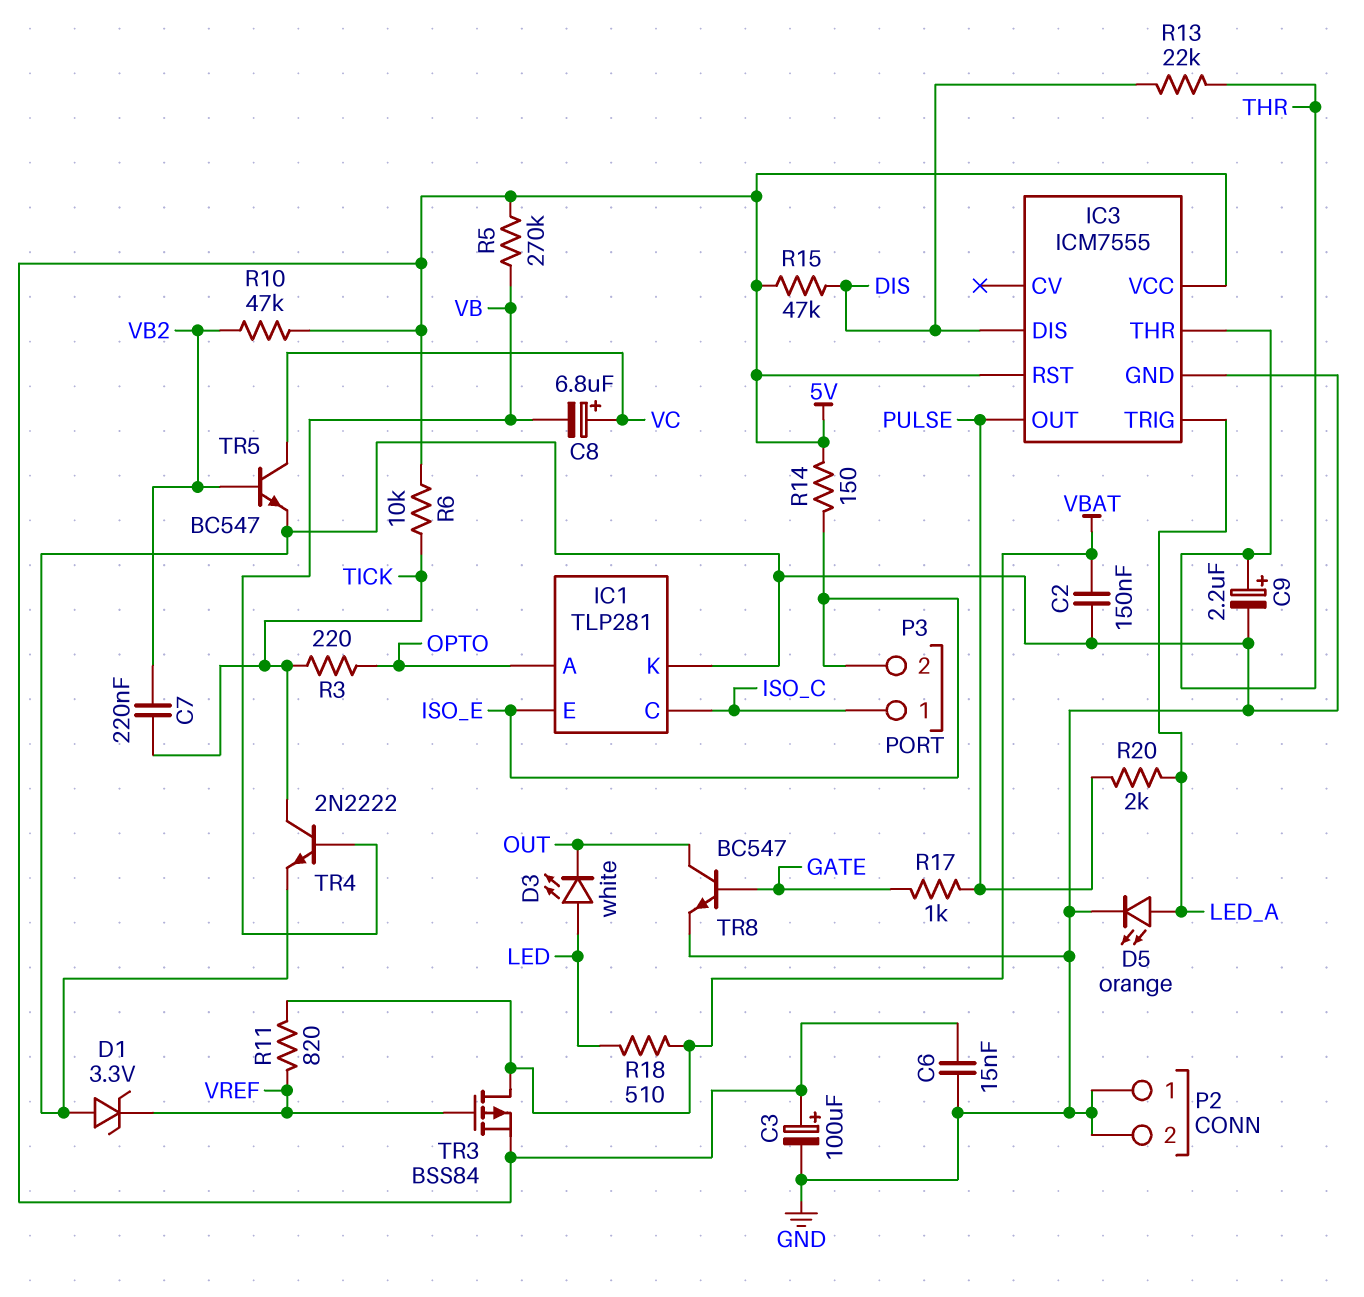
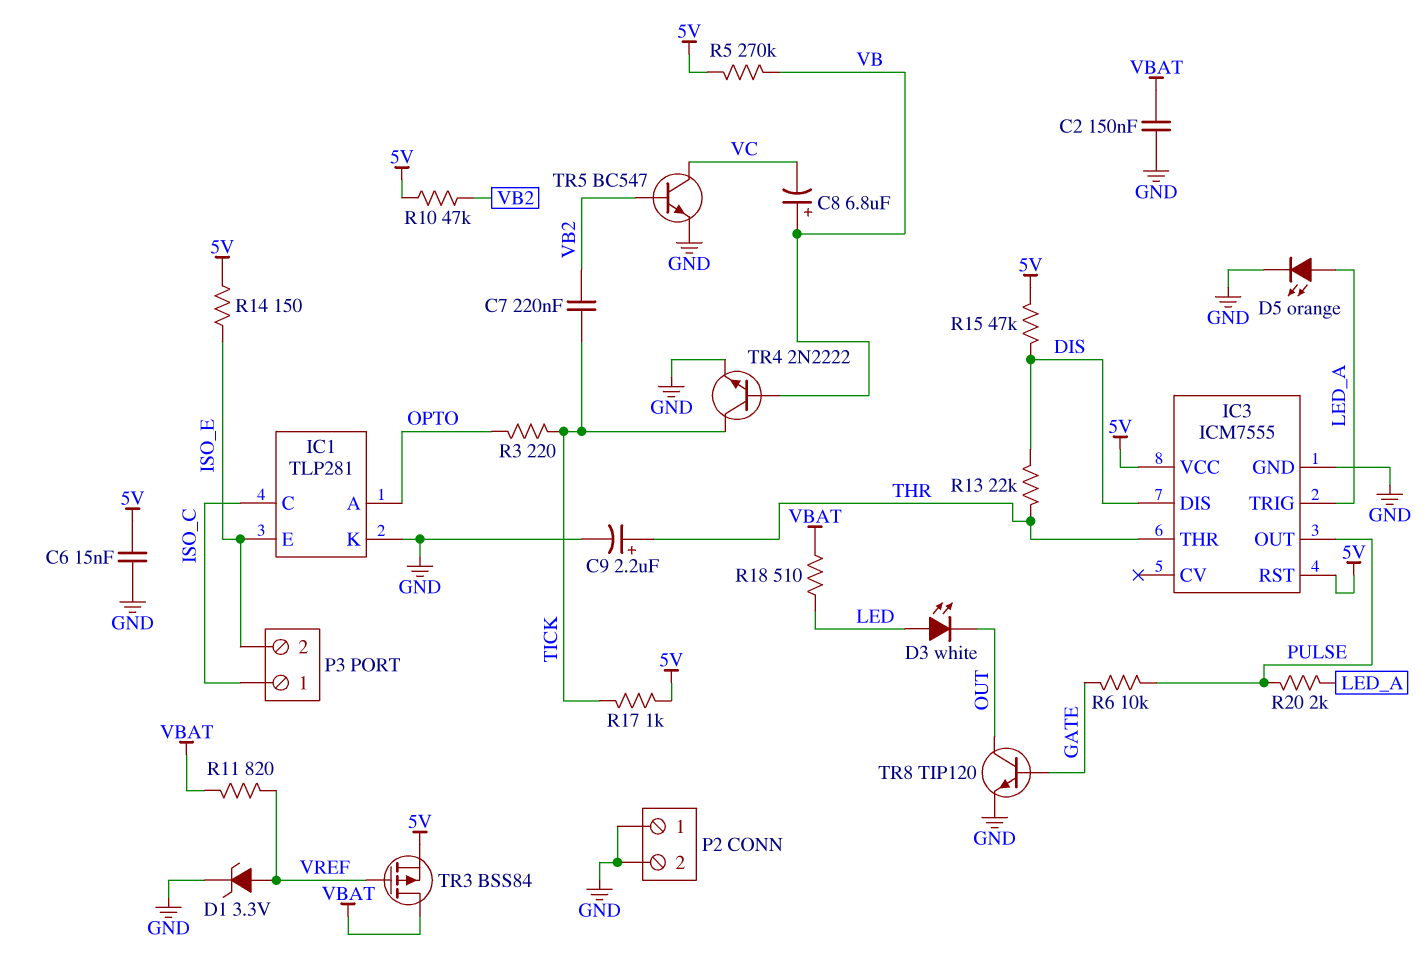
C3: 100uF (plus 5V, minus GND) -> none
C8: 6.8uF (plus VC, minus VB) -> 6.8uF (plus VB, minus VC)
D1: zener 3.3V (A GND, K VREF) -> zener 3.3V (A VREF, K GND)
R6: 10k (5V, TICK) -> 10k (GATE, PULSE)
R17: 1k (GATE, PULSE) -> 1k (5V, TICK)
TR8: NPN BC547 (B GATE, C OUT, E GND) -> NPN TIP120 (B GATE, C OUT, E GND)

